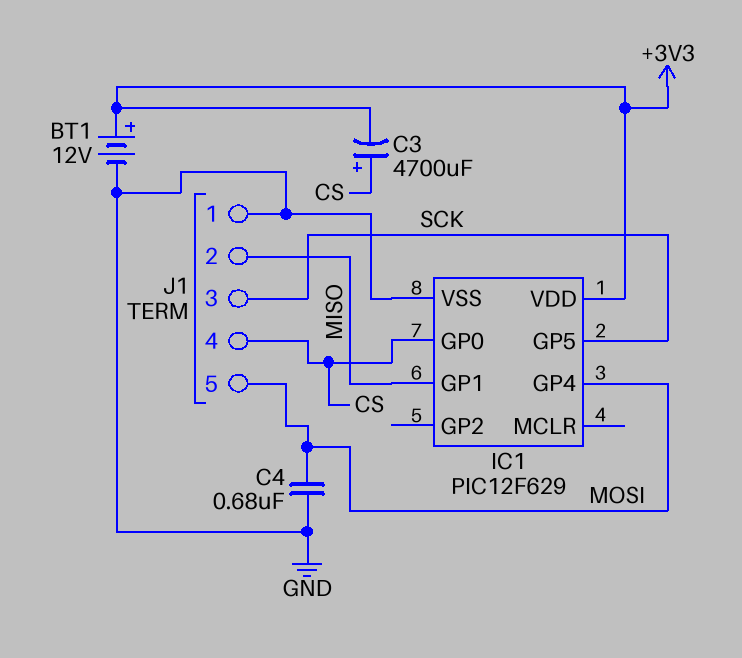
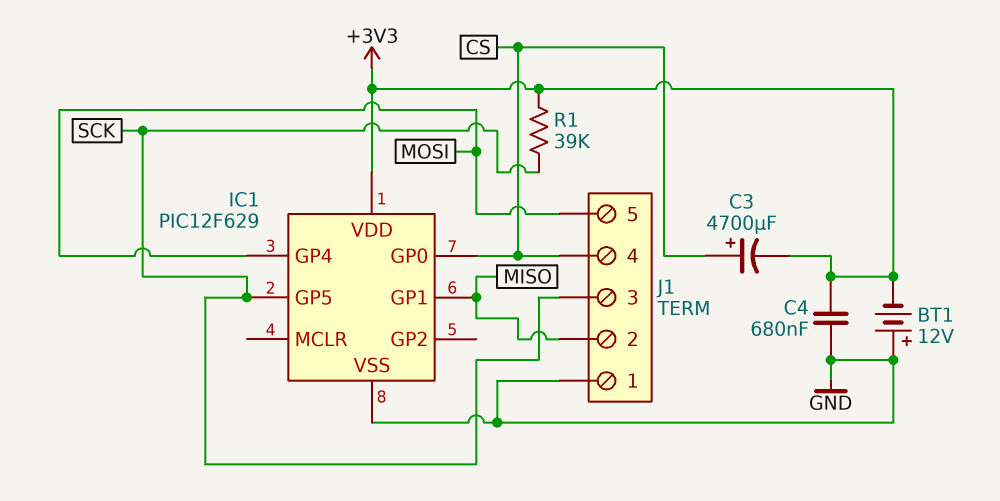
BT1: 12V (plus +3V3, minus GND) -> 12V (plus GND, minus +3V3)
C4: 680nF (GND, MOSI) -> 680nF (+3V3, GND)
R1: none -> 39k (+3V3, SCK)

